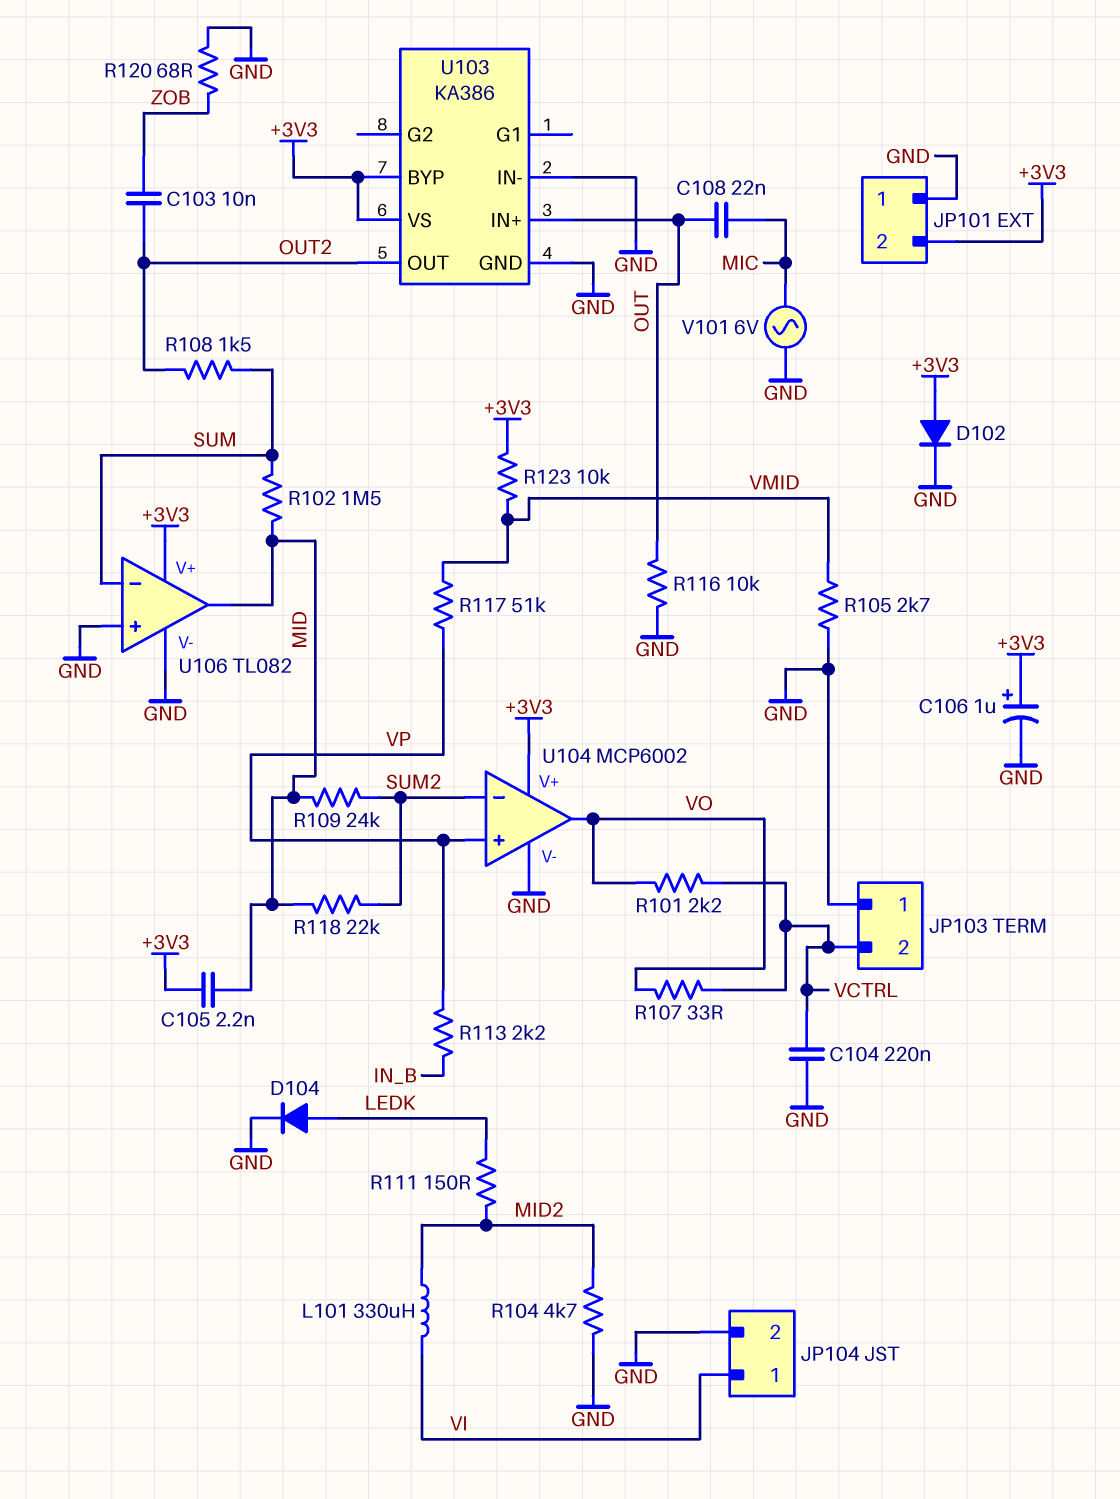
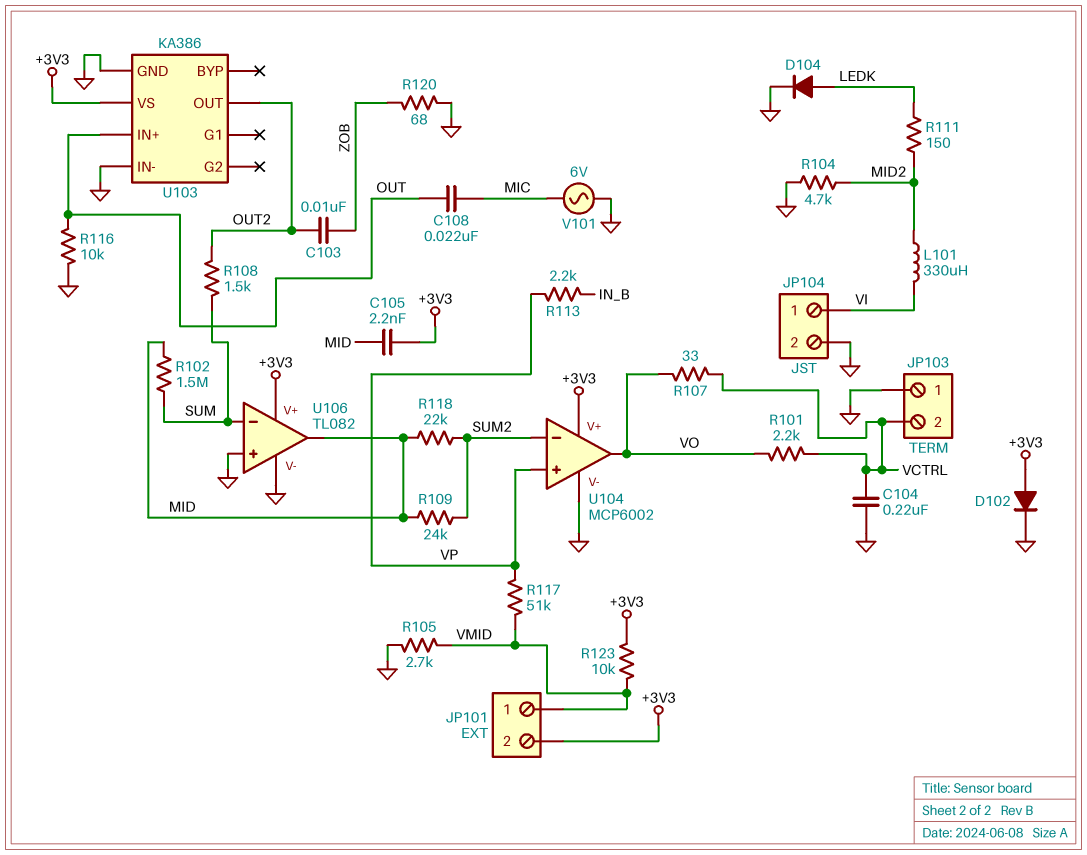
C106: 1uF (plus +3V3, minus GND) -> none
JP101 pin 1: GND -> VMID
U103 pin BYP: +3V3 -> none

